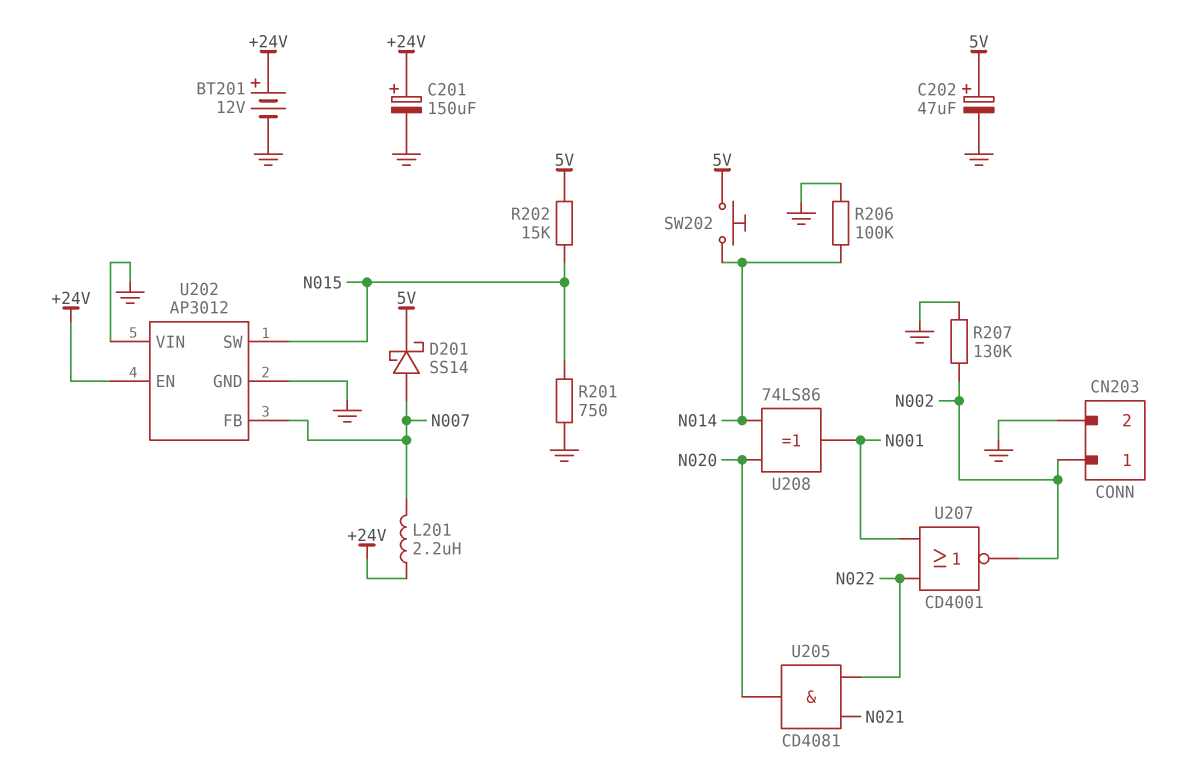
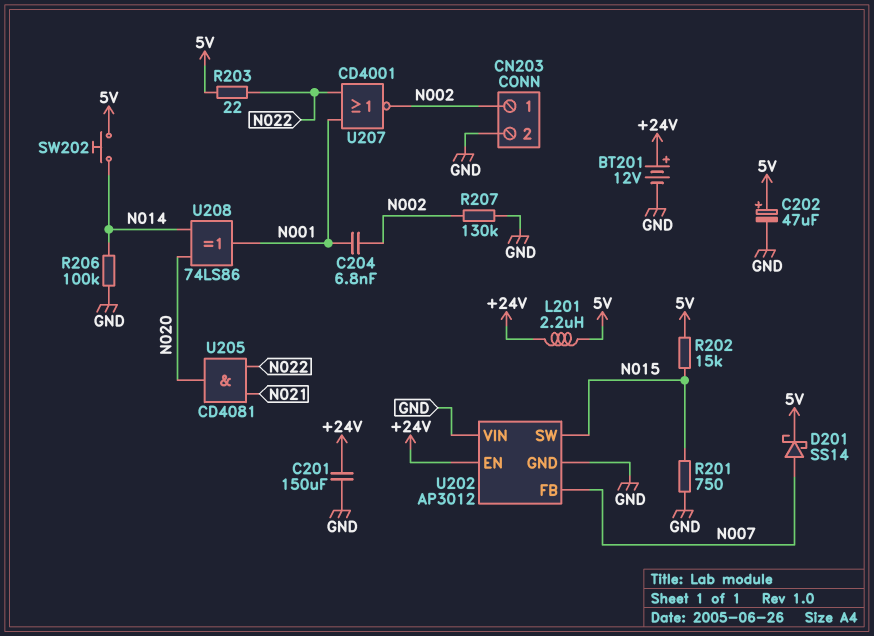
C201: 150uF (plus +24V, minus GND) -> 150uF (+24V, GND)
C204: none -> 6.8nF (N001, N002)
L201: 2.2uH (+24V, N007) -> 2.2uH (+24V, 5V)
R203: none -> 22 (5V, N022)

